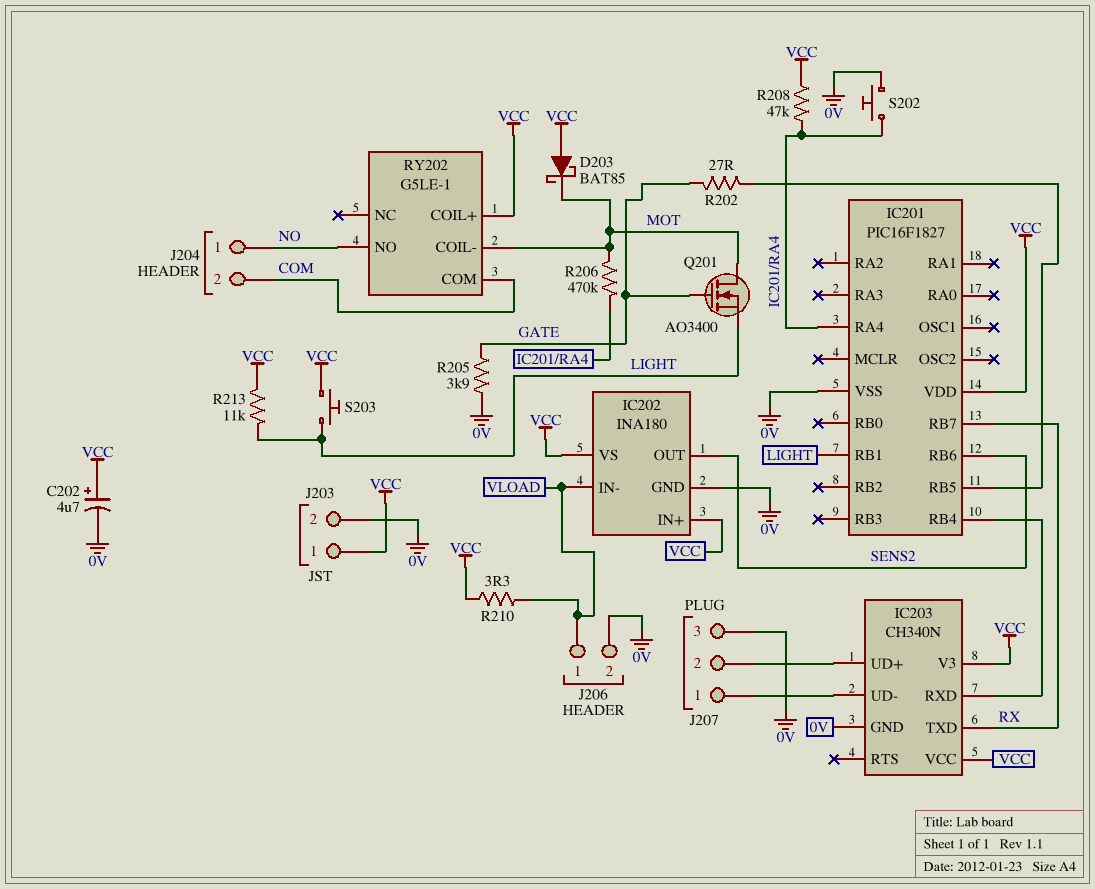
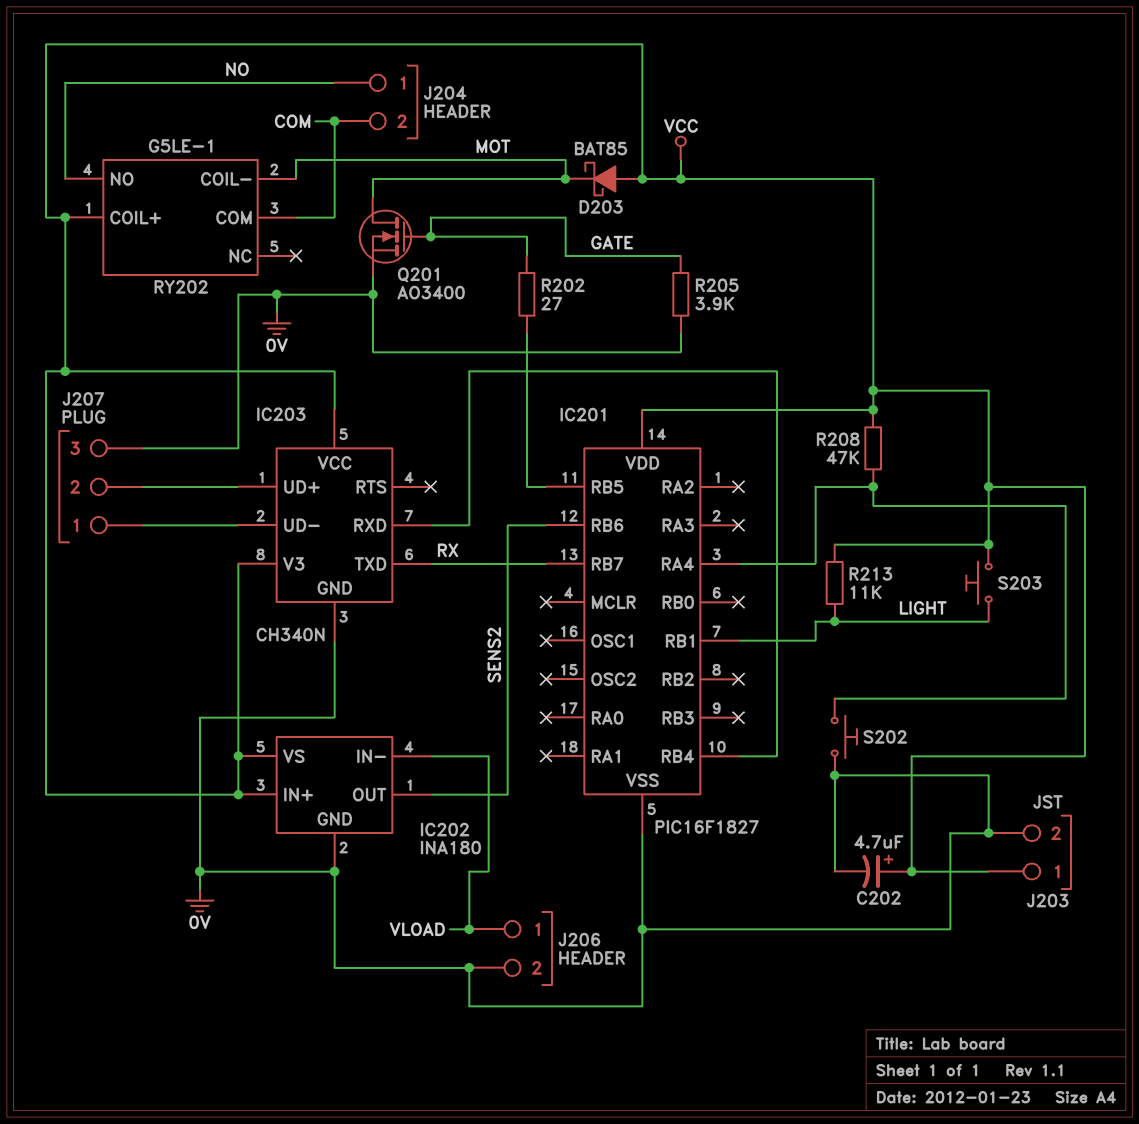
Q201: NMOS AO3400 (G GATE, D MOT, S LIGHT) -> NMOS AO3400 (G GATE, D MOT, S 0V)
R206: 470k (IC201/RA4, MOT) -> none
R210: 3.3 (VCC, VLOAD) -> none

